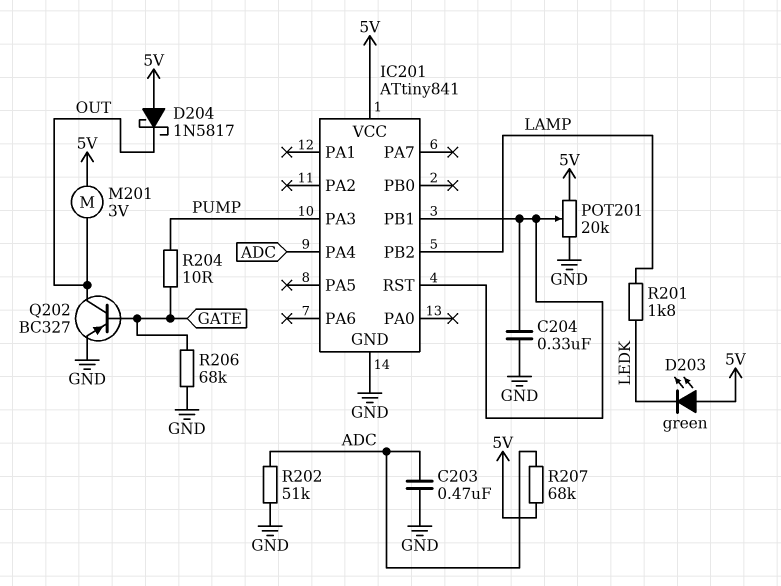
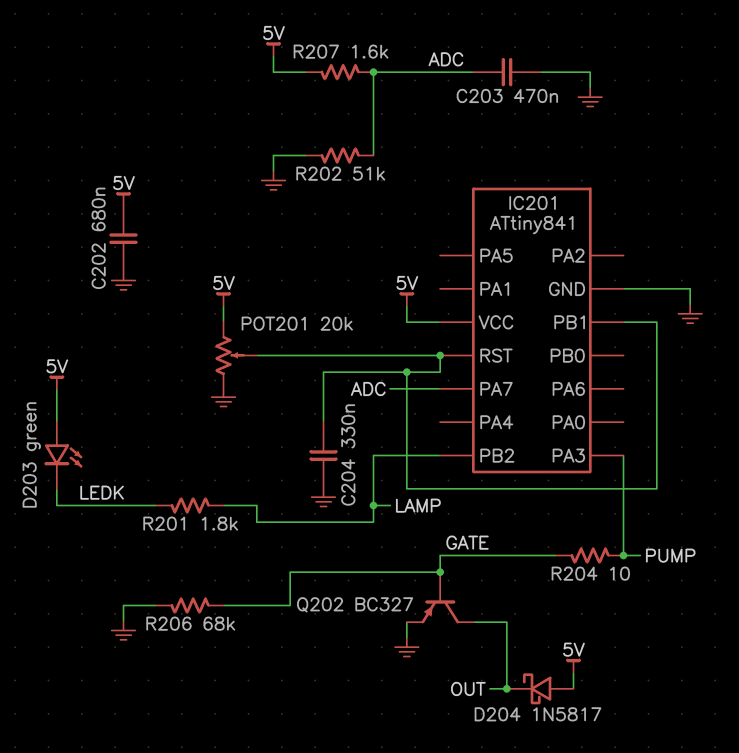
C202: none -> 680nF (5V, GND)
IC201 pin PA4: ADC -> none
IC201 pin PA7: none -> ADC
M201: motor 3V (5V, OUT) -> none
R207: 68k (5V, ADC) -> 1.6k (5V, ADC)

